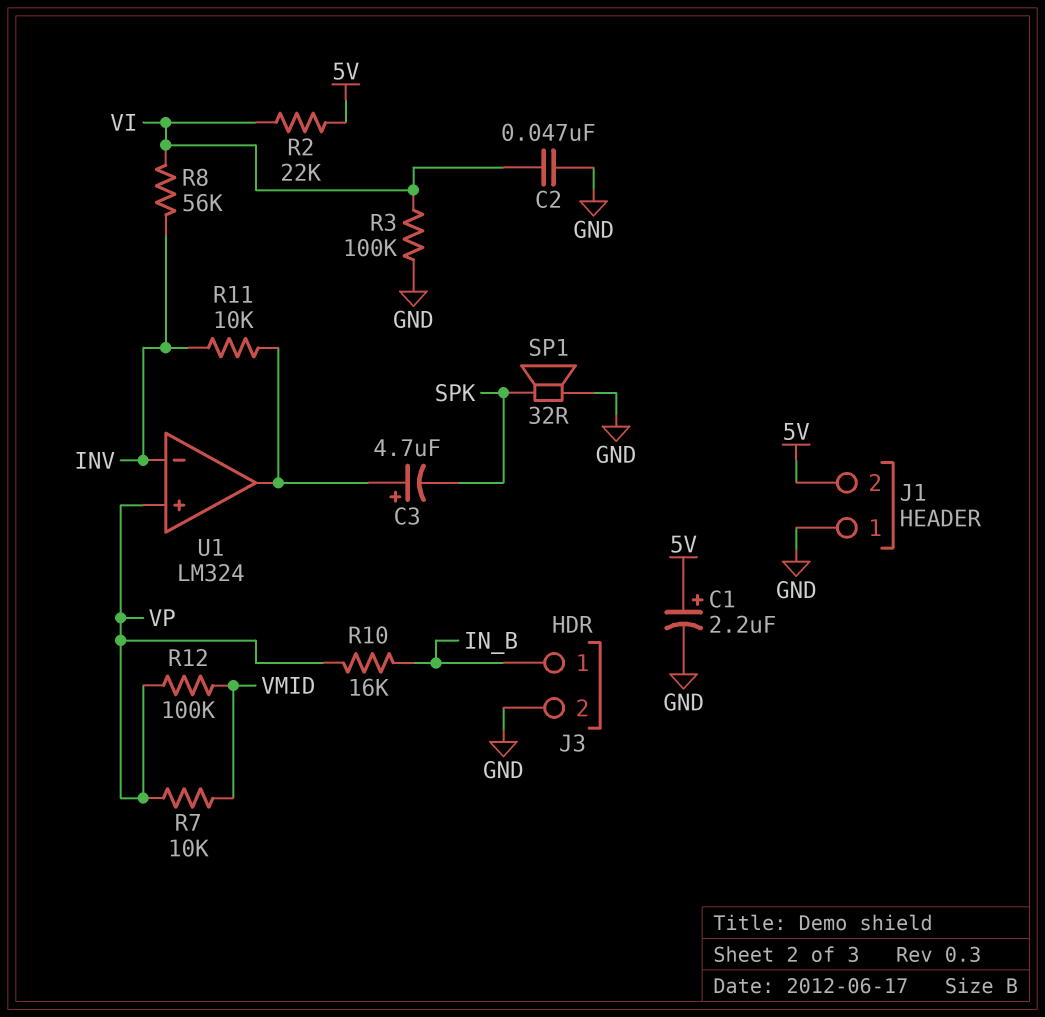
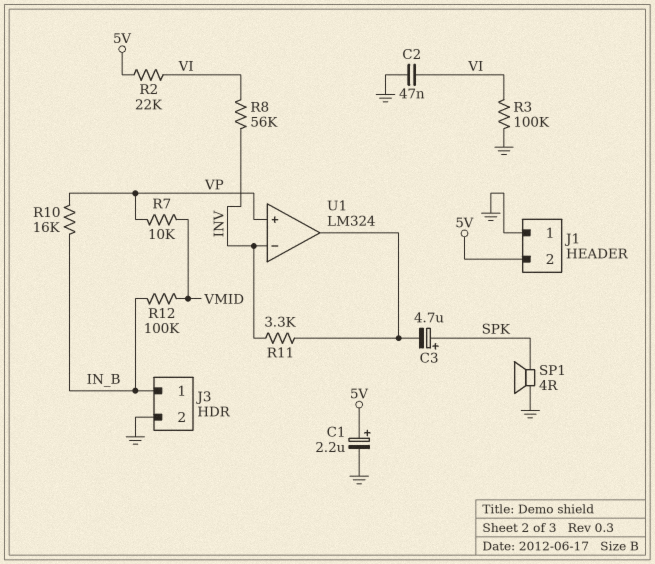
C3: 4.7uF (plus U1/out, minus SPK) -> 4.7uF (plus SPK, minus U1/out)
R11: 10k (INV, U1/out) -> 3.3k (INV, U1/out)
R12: 100k (VMID, VP) -> 100k (IN_B, VMID)
SP1: speaker 32R (GND, SPK) -> speaker 4R (GND, SPK)

